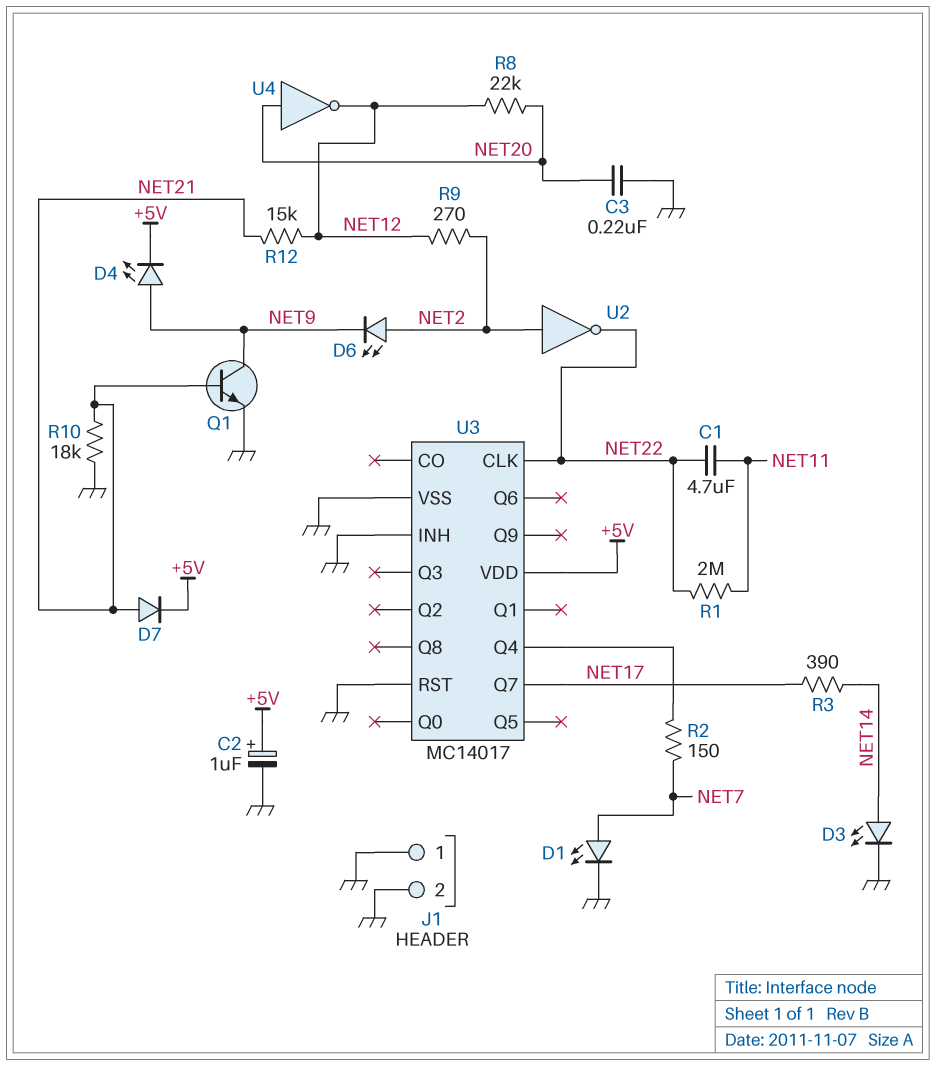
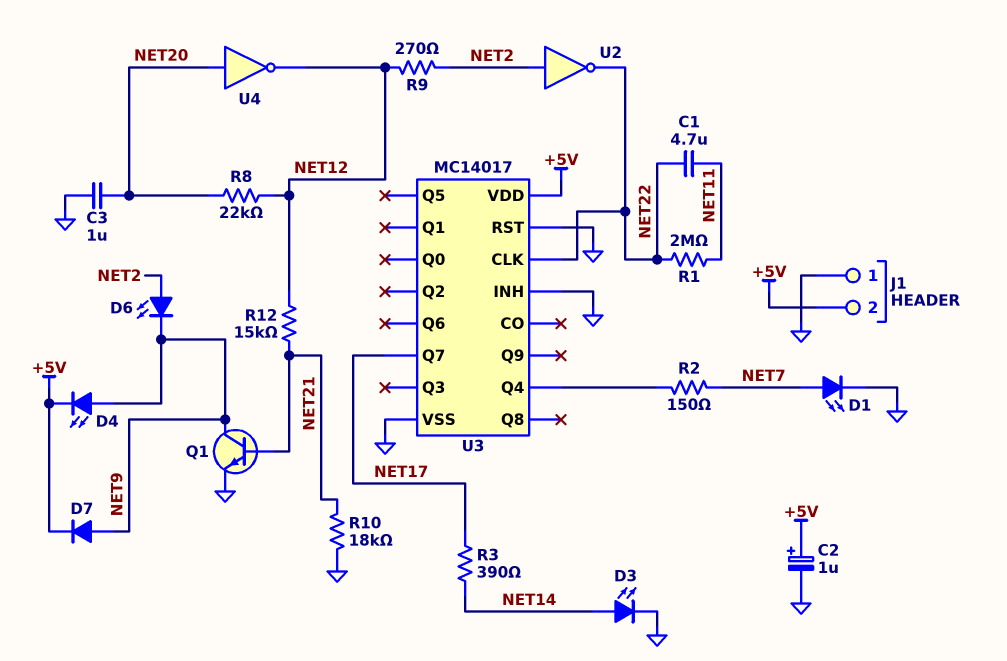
C3: 220nF (GND, NET20) -> 1uF (GND, NET20)
D7: diode (A NET21, K +5V) -> diode (A NET9, K +5V)
J1 pin 2: GND -> +5V

